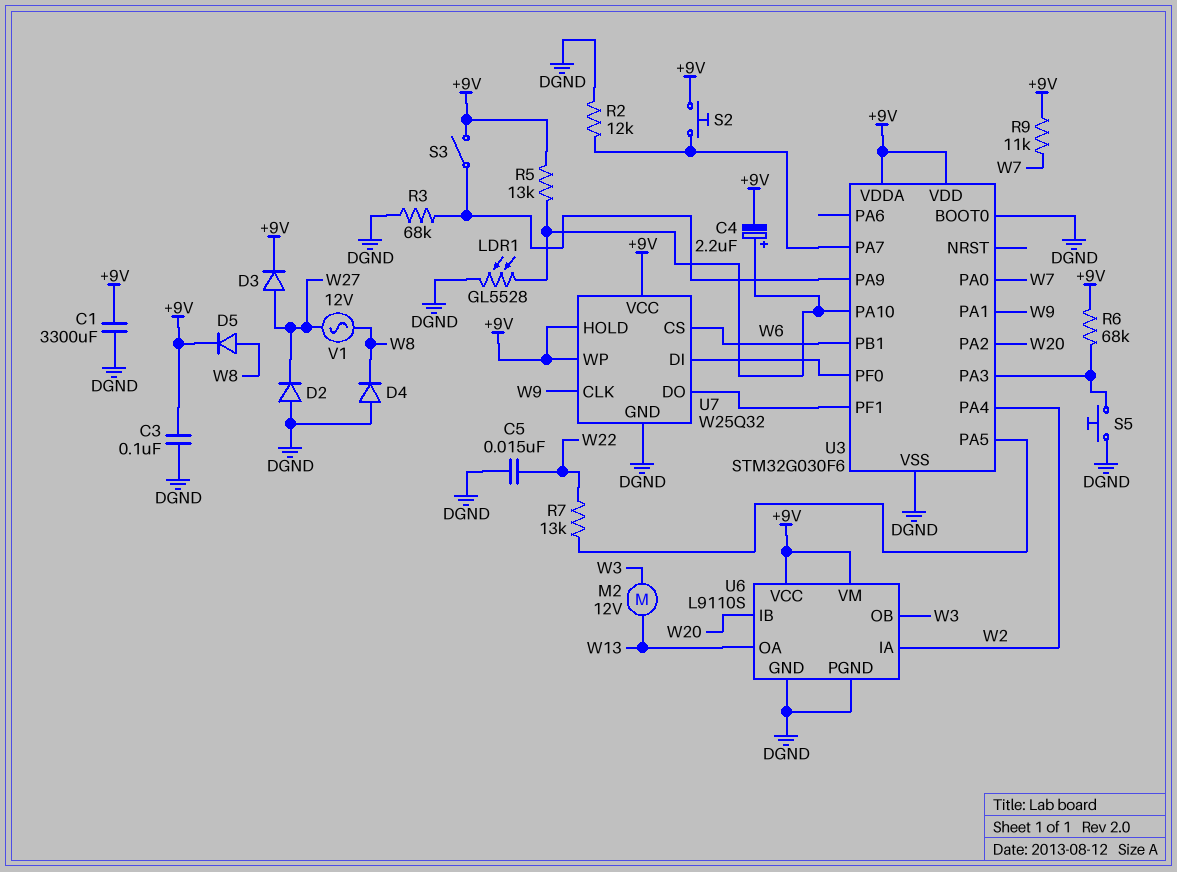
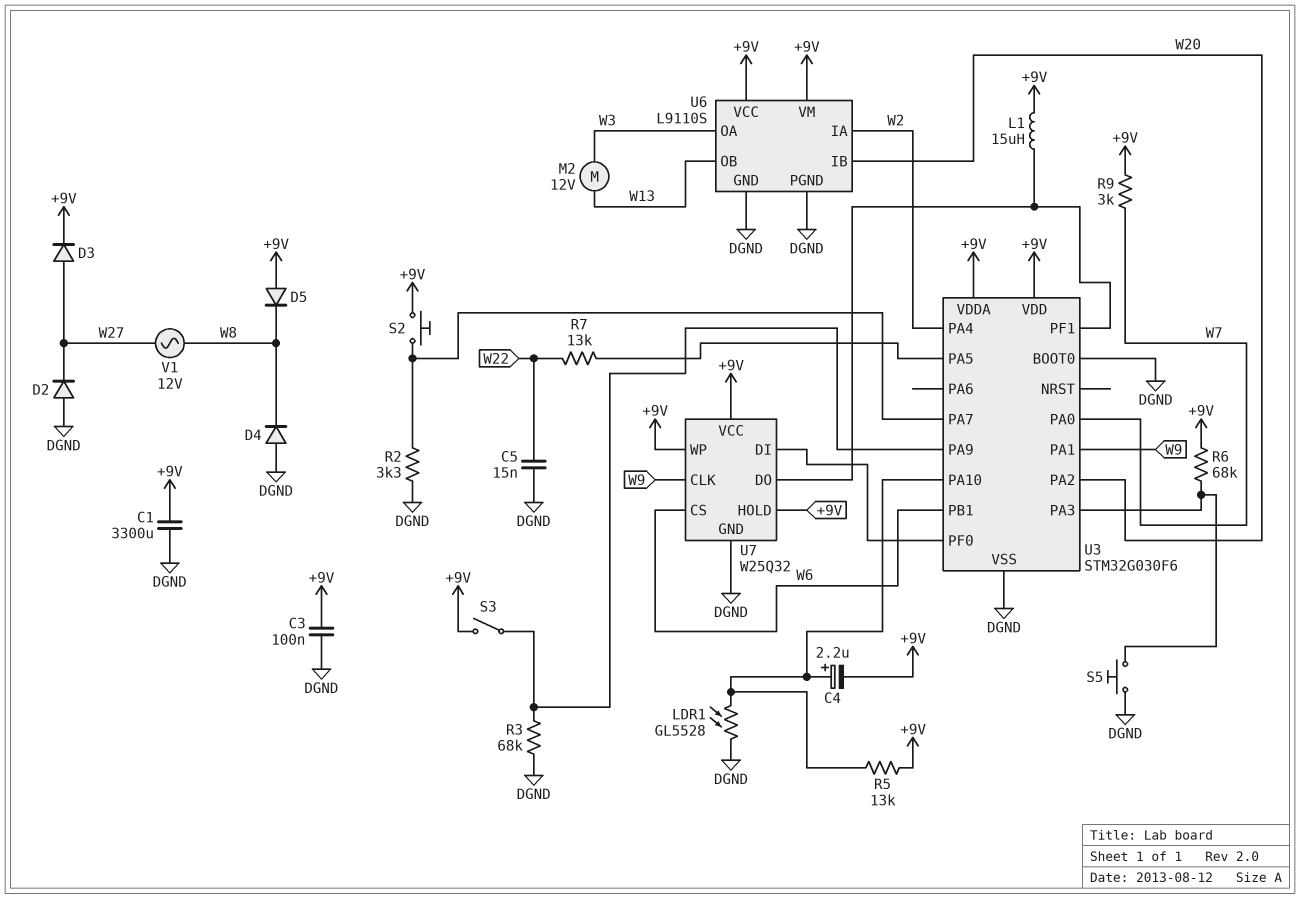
D5: diode (A W8, K +9V) -> diode (A +9V, K W8)
L1: none -> 15uH (+9V, U3/PF1)
R2: 12k (DGND, U3/PA7) -> 3.3k (DGND, U3/PA7)
R9: 11k (+9V, W7) -> 3k (+9V, W7)
U6 pin OA: W13 -> W3
U6 pin OB: W3 -> W13

